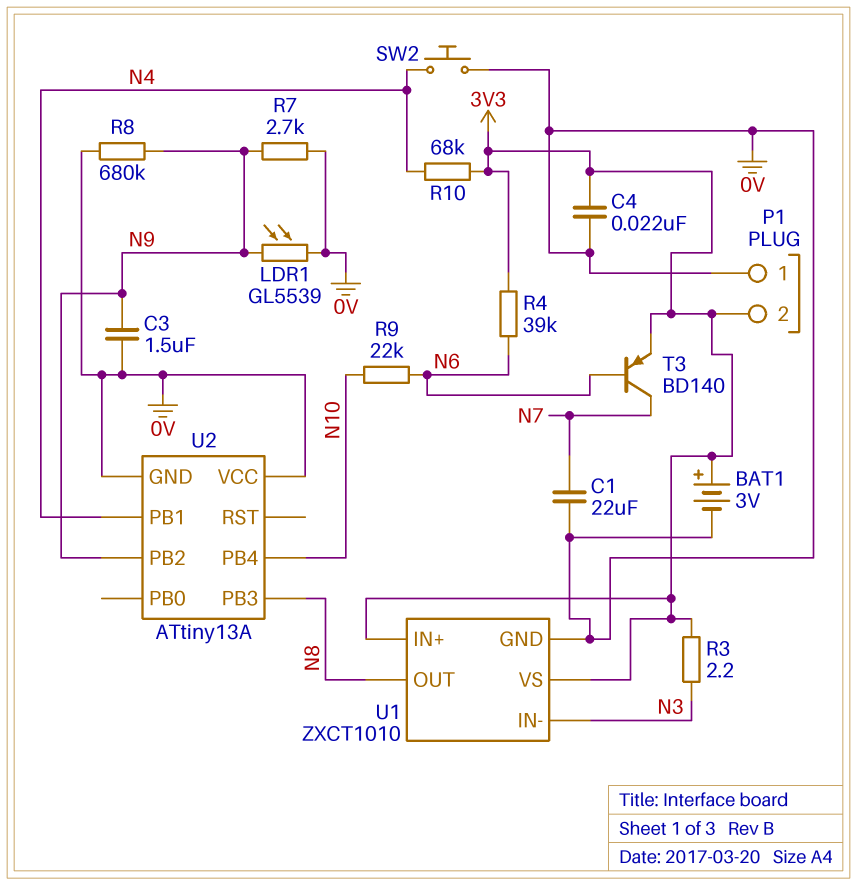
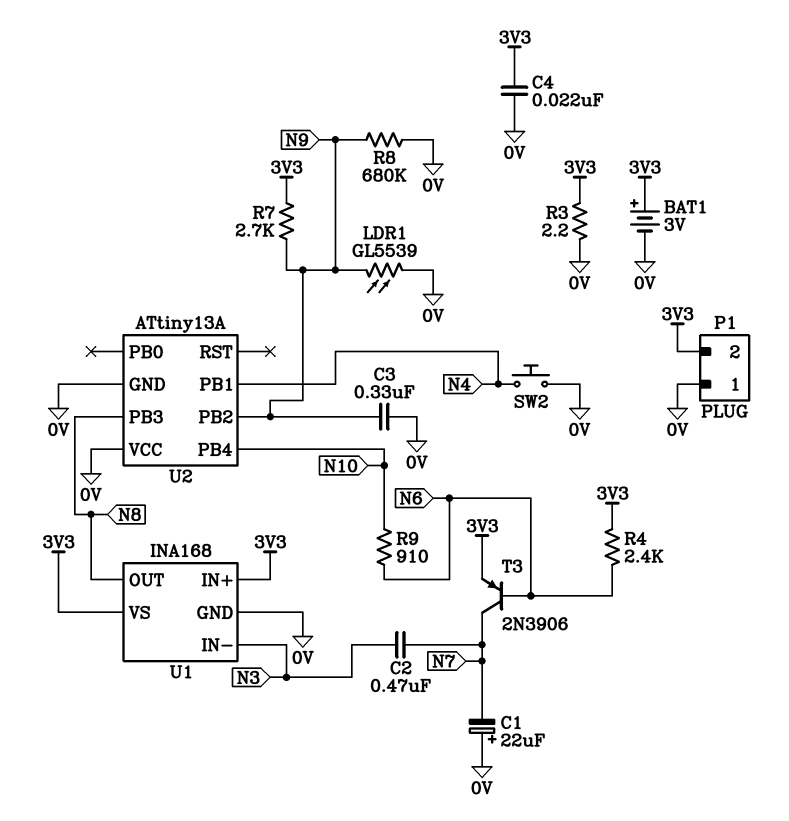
C1: 22uF (0V, N7) -> 22uF (plus 0V, minus N7)
C2: none -> 470nF (N3, N7)
C3: 1.5uF (0V, N9) -> 330nF (0V, N9)
R3: 2.2 (3V3, N3) -> 2.2 (0V, 3V3)
R4: 39k (3V3, N6) -> 2.4k (3V3, N6)
R7: 2.7k (0V, N9) -> 2.7k (3V3, N9)
R9: 22k (N6, N10) -> 910 (N6, N10)
R10: 68k (3V3, N4) -> none
T3: PNP BD140 (B N6, C N7, E 3V3) -> PNP 2N3906 (B N6, C N7, E 3V3)
U1: ZXCT1010 -> INA168

